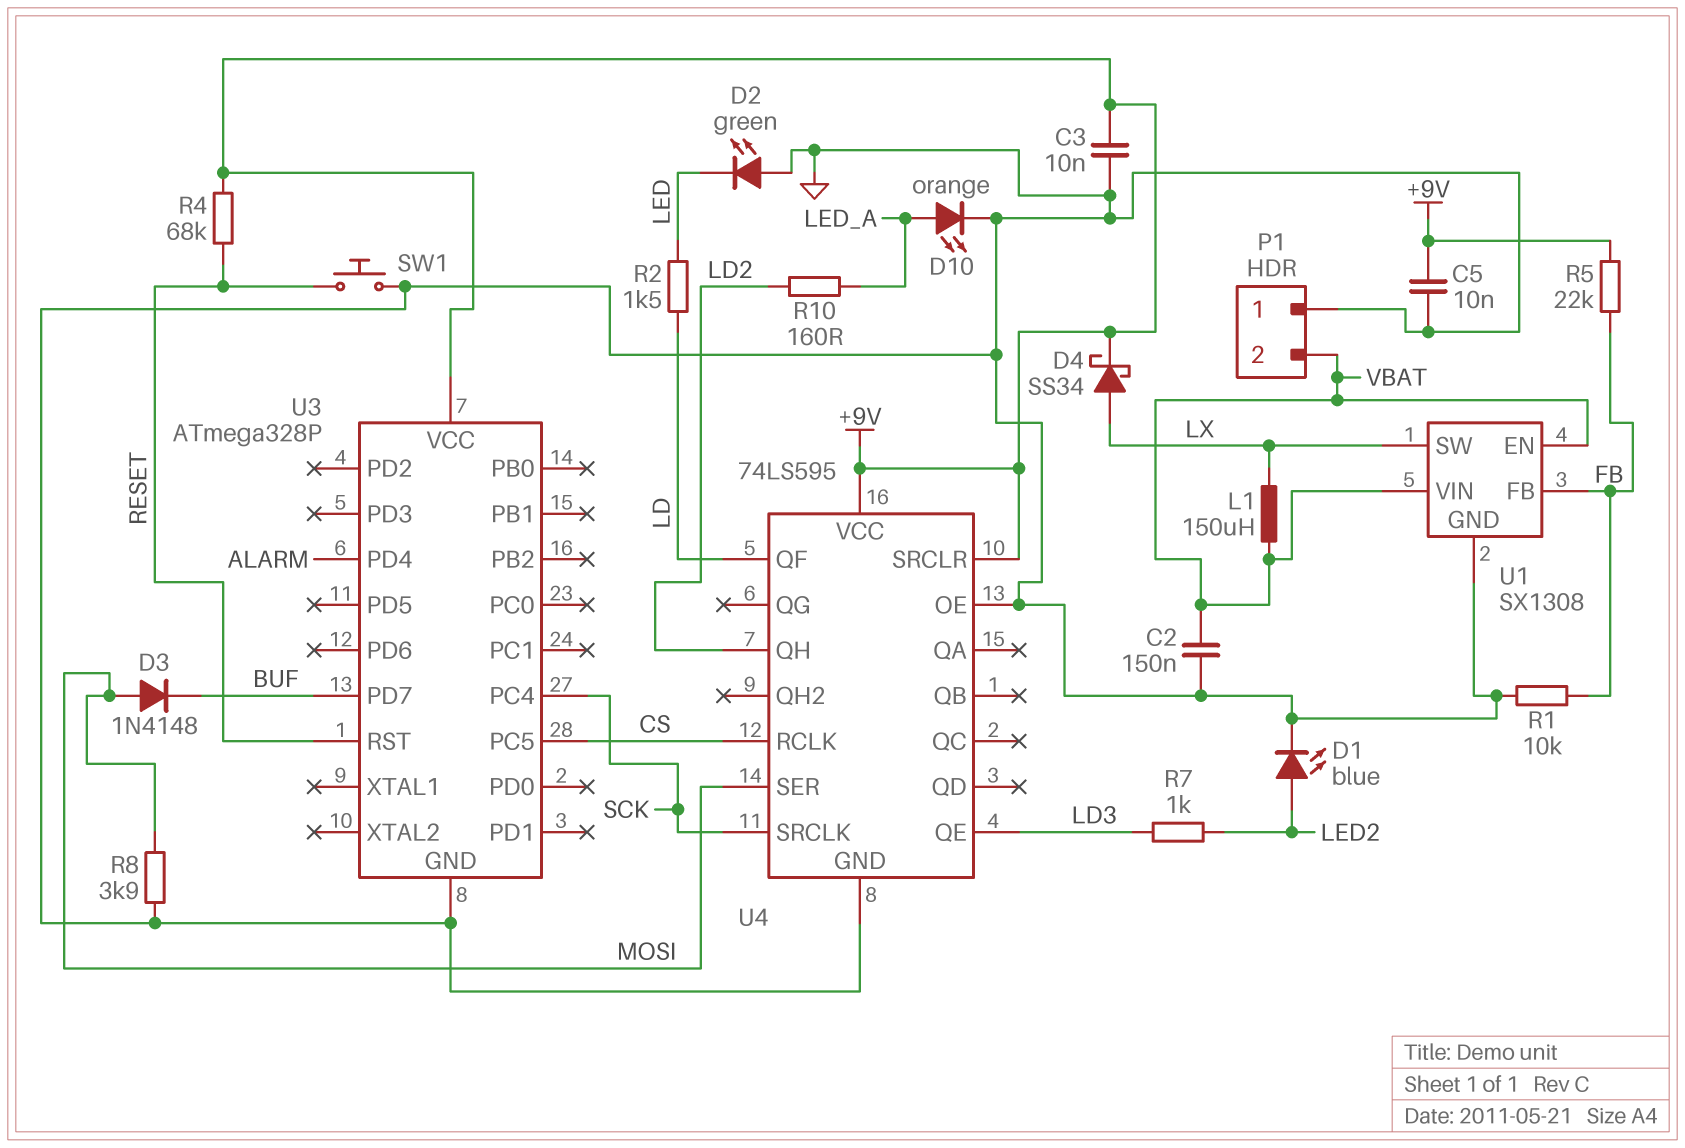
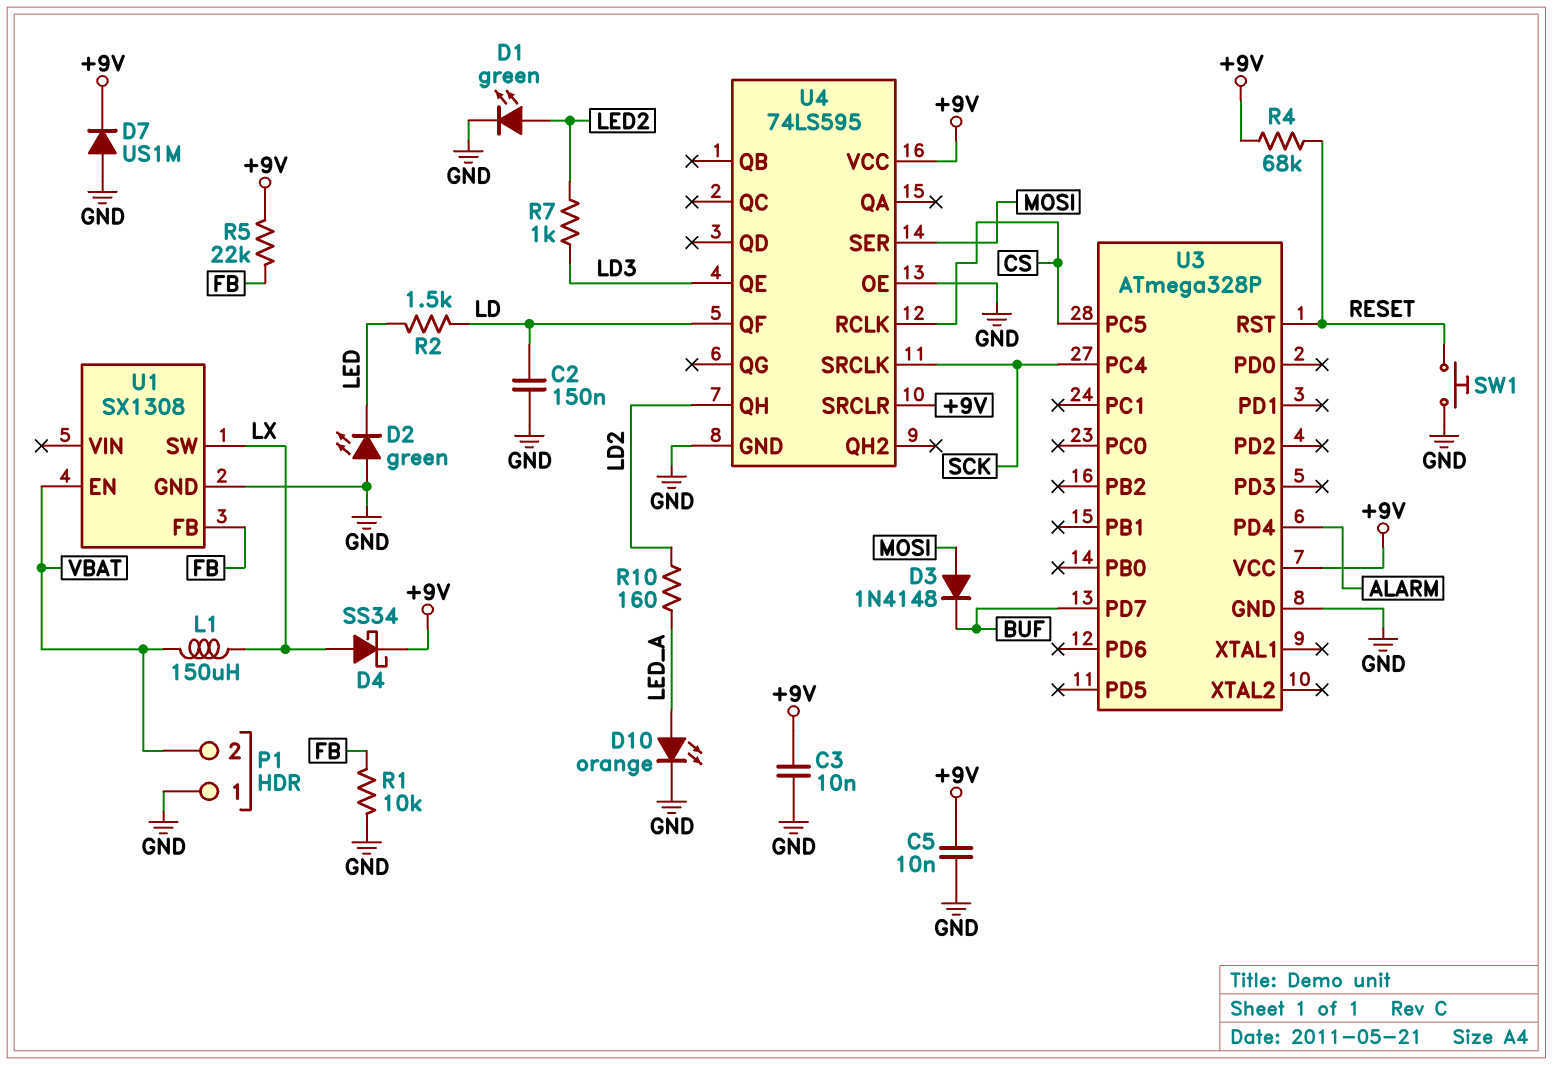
C2: 150nF (GND, VBAT) -> 150nF (GND, LD)
D1: LED blue (A LED2, K GND) -> LED green (A LED2, K GND)
D7: none -> diode US1M (A GND, K +9V)
R8: 3.9k (GND, MOSI) -> none
U1 pin VIN: VBAT -> none

